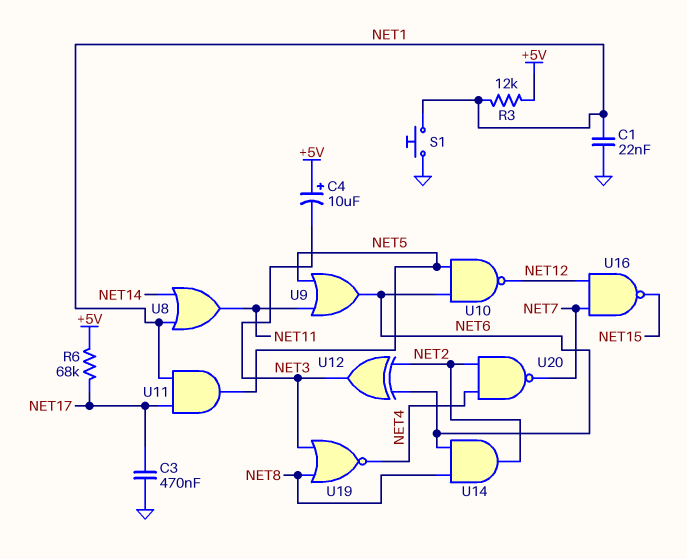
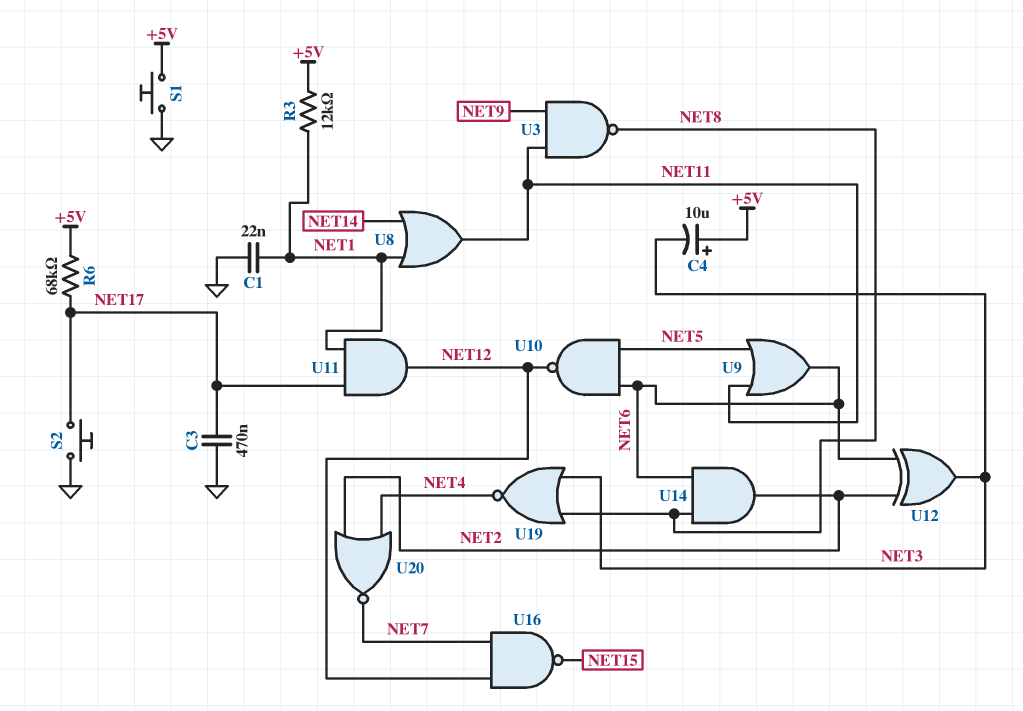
S1: button (GND, NET1) -> button (+5V, GND)
S2: none -> button (GND, NET17)
U3: none -> NAND (in NET9, in NET11, out NET8)
U11: AND (in NET1, in NET17, out NET5) -> AND (in NET1, in NET17, out NET12)
U20: NAND (in NET2, in NET4, out NET7) -> NOR (in NET2, in NET4, out NET7)

